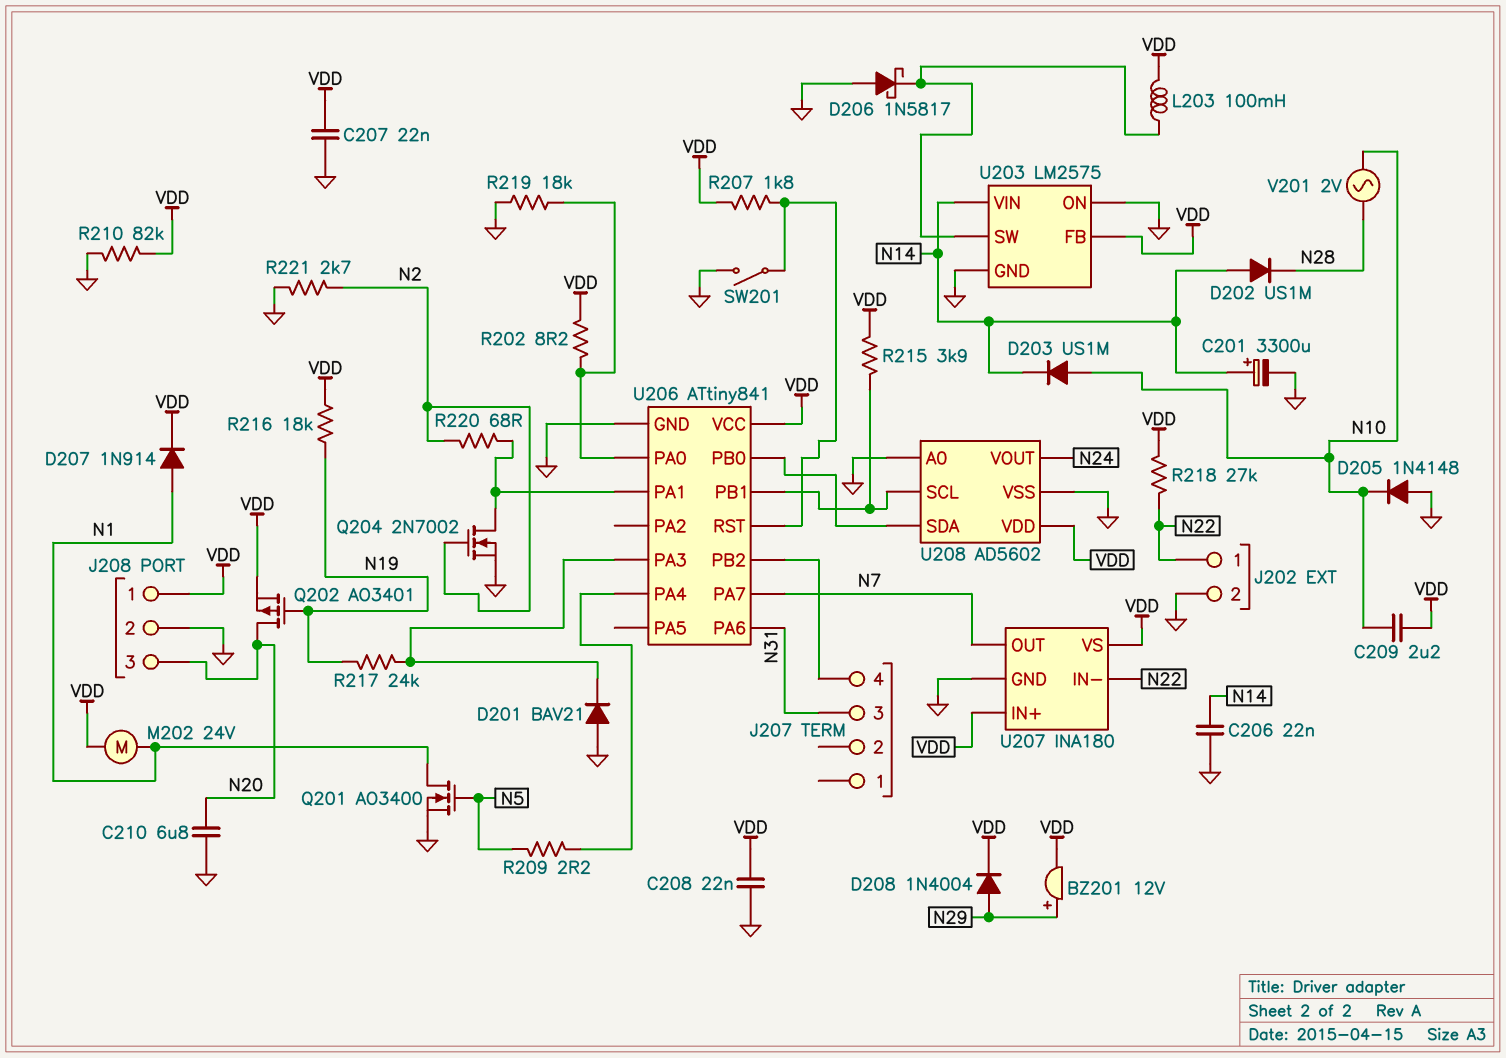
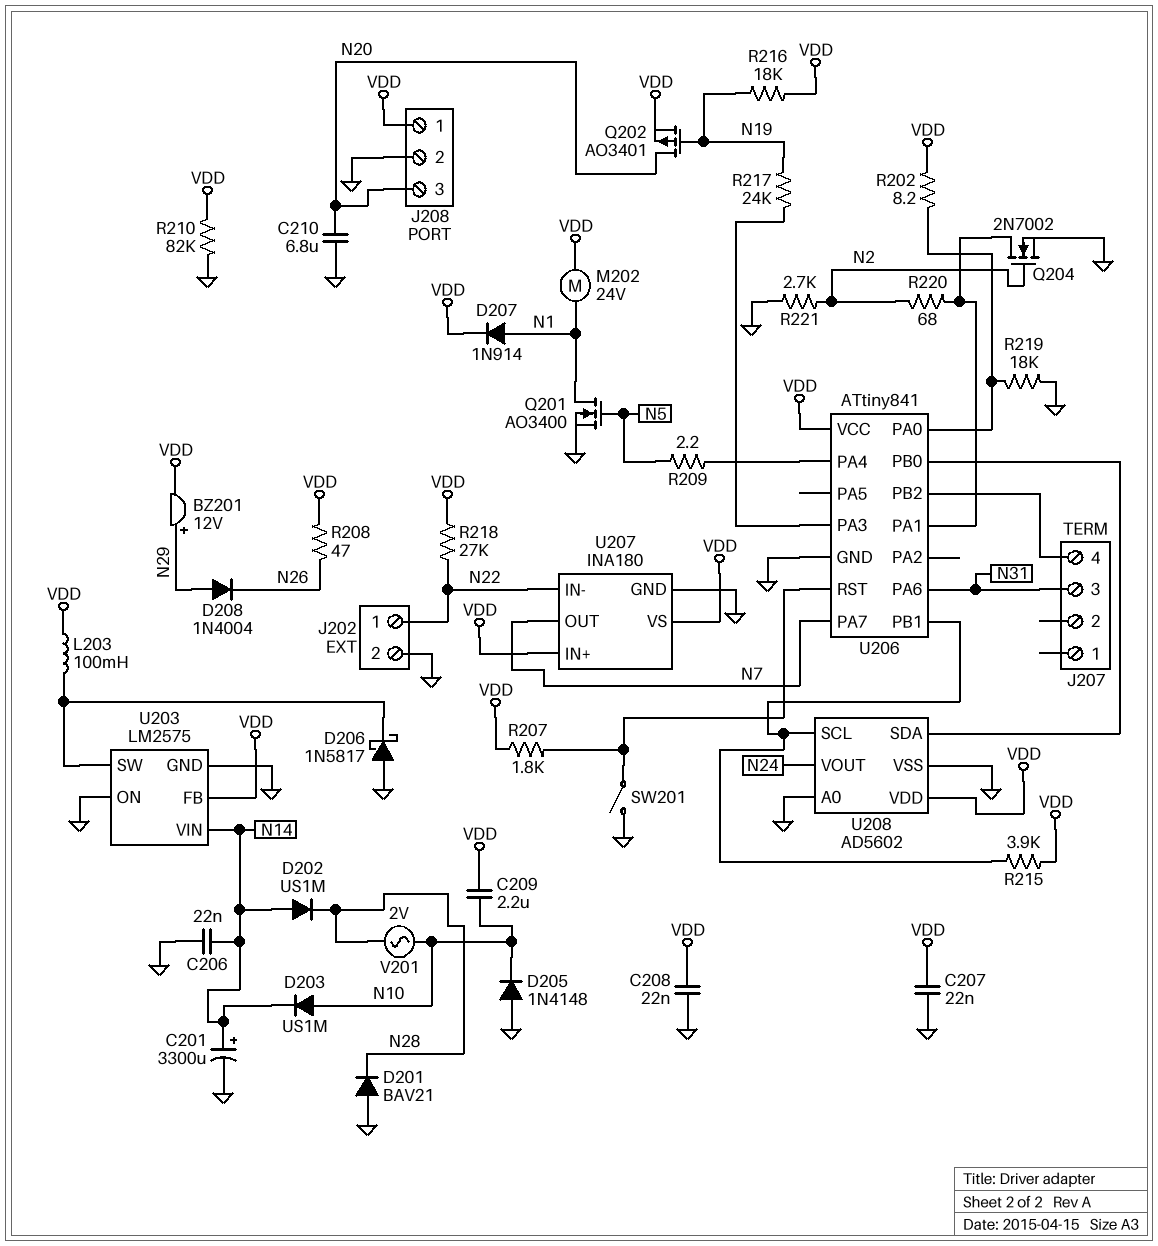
D201: diode BAV21 (A GND, K U206/PA3) -> diode BAV21 (A GND, K N28)
D208: diode 1N4004 (A N29, K VDD) -> diode 1N4004 (A N29, K N26)
R208: none -> 47 (N26, VDD)

